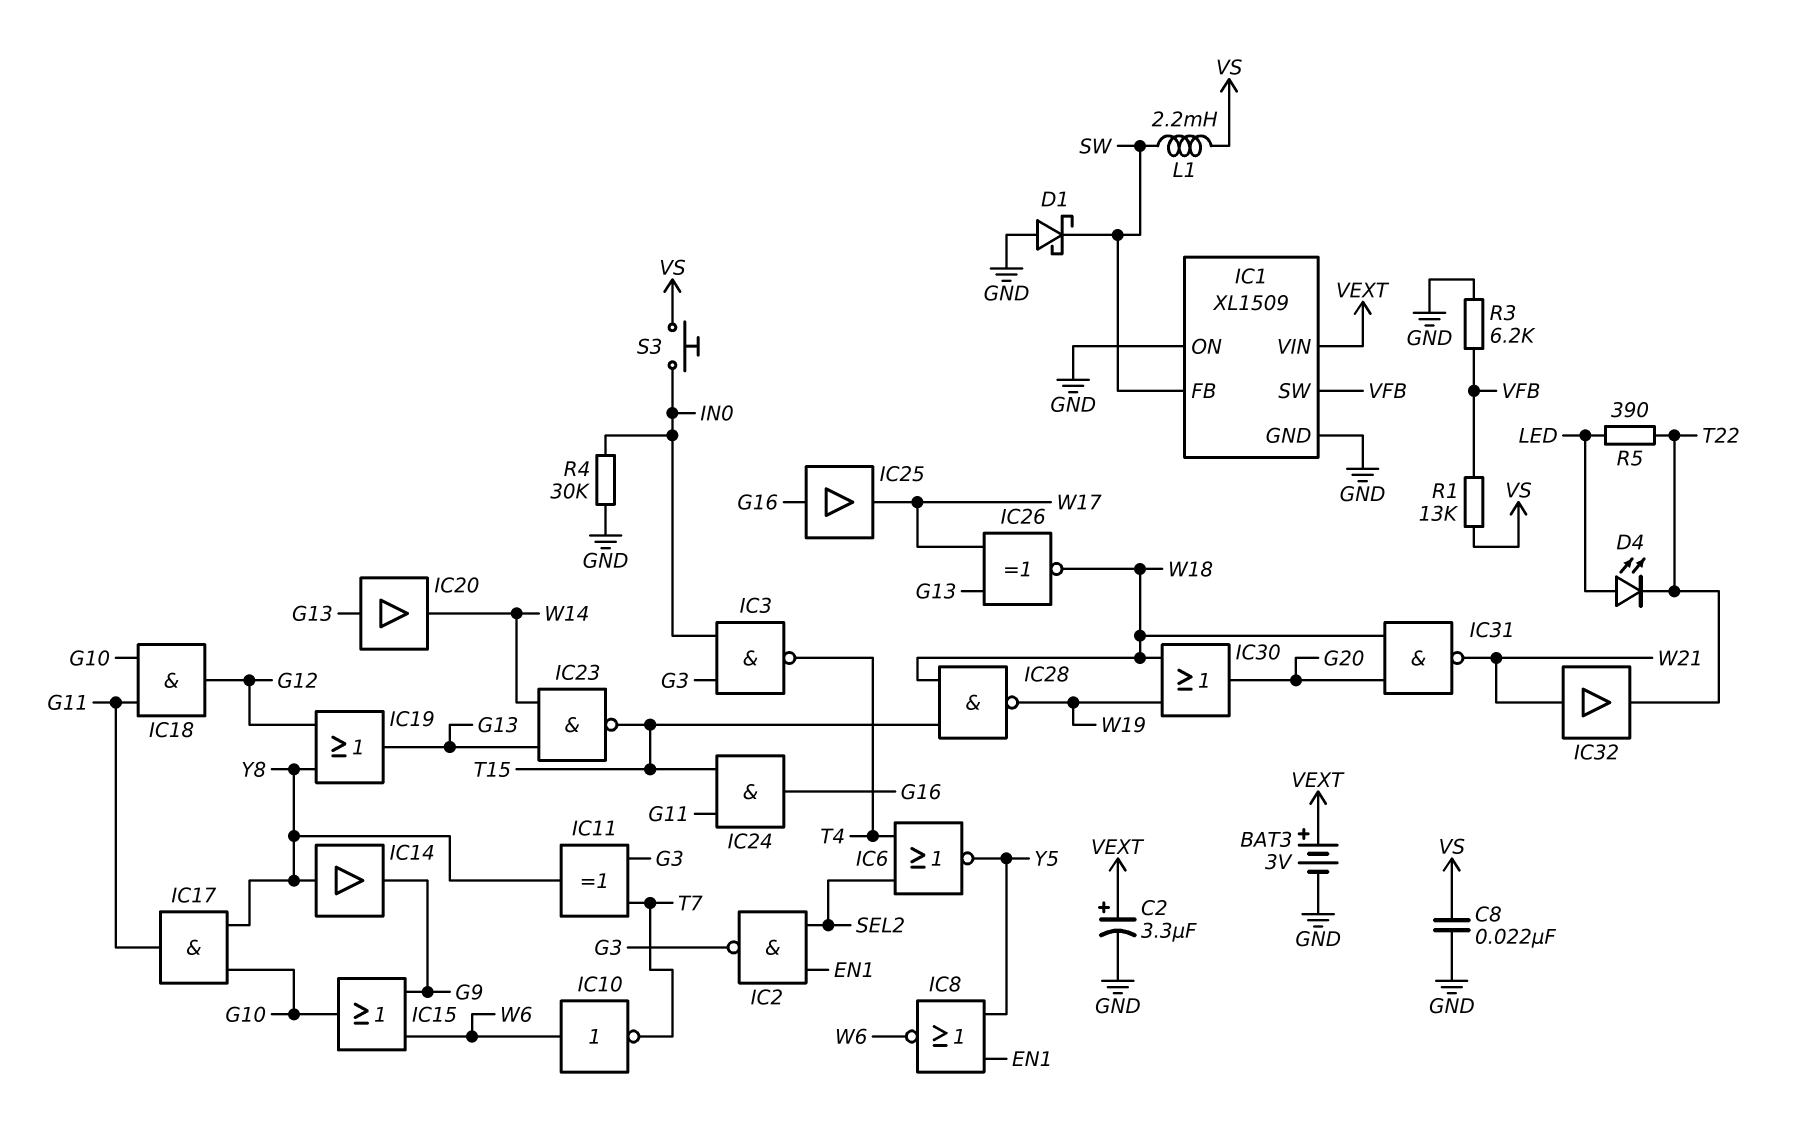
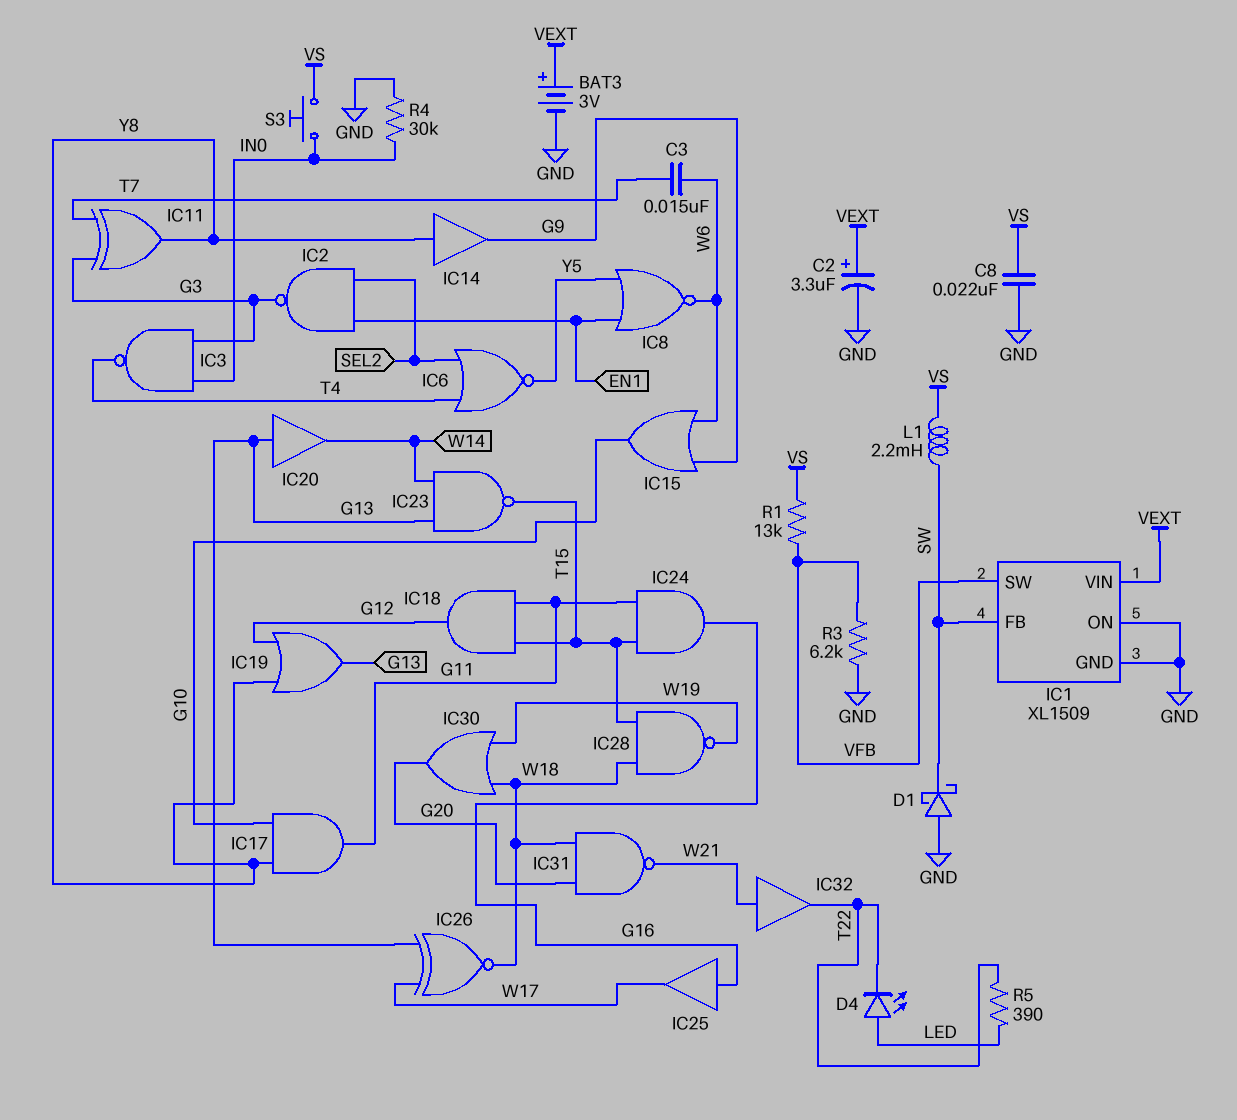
C3: none -> 15nF (T7, W6)
IC10: NOT (in W6, out T7) -> none
IC18: AND (in G10, in G11, out G12) -> AND (in G11, in T15, out G12)

